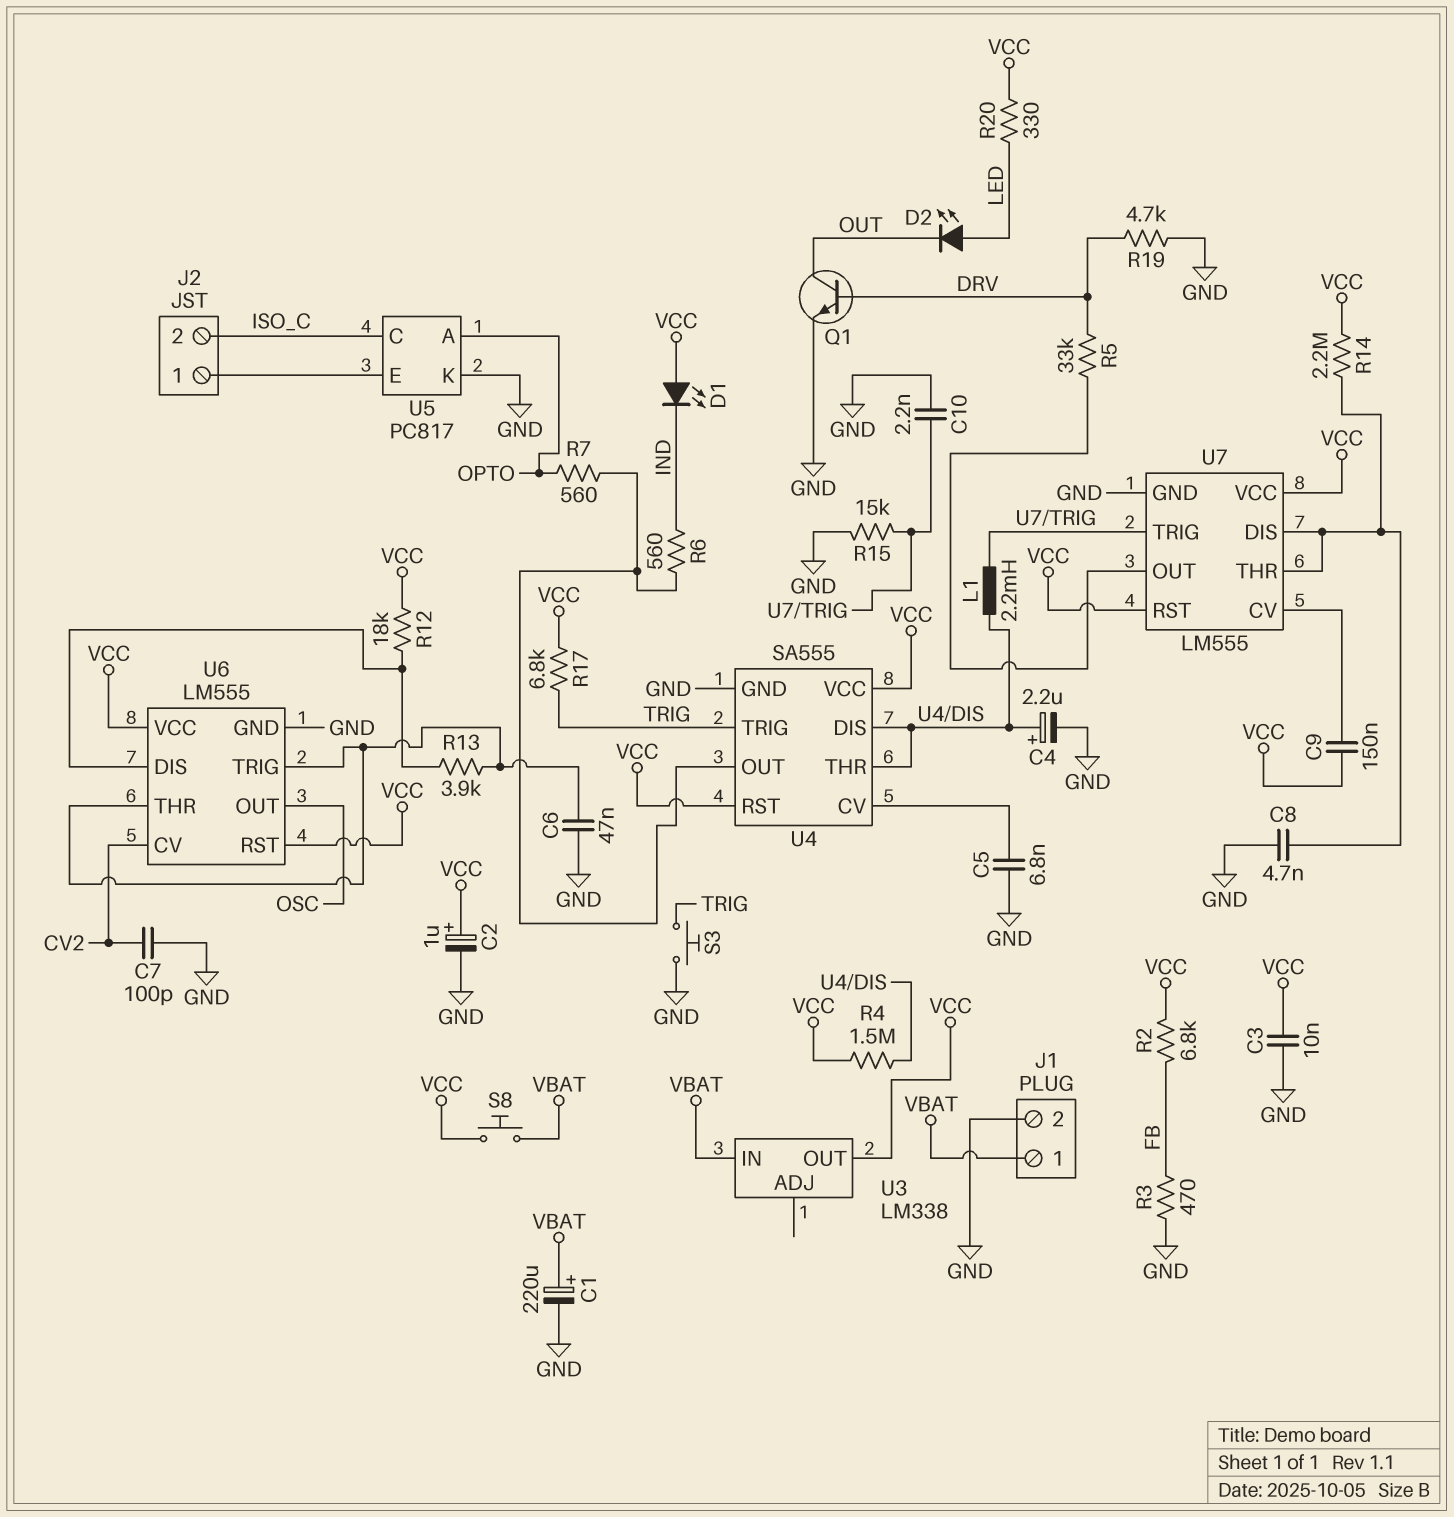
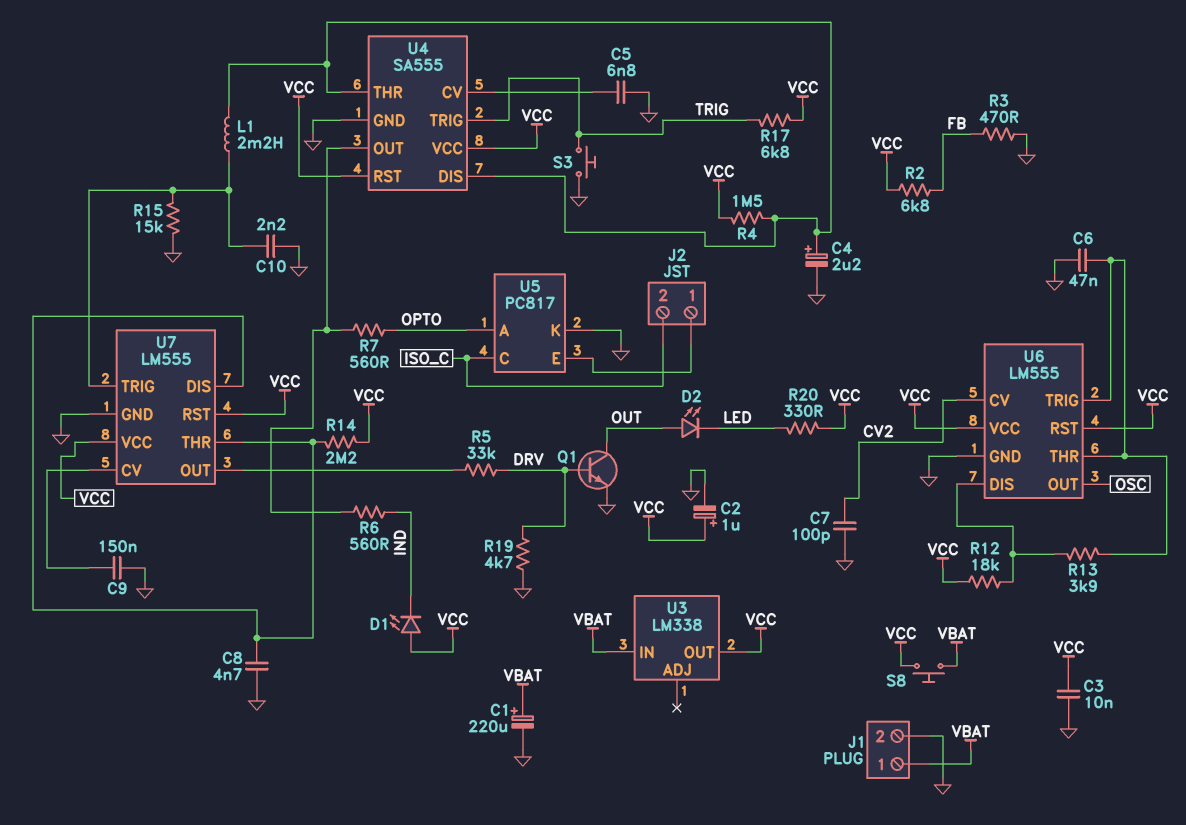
C9: 150nF (U7/CV, VCC) -> 150nF (GND, U7/CV)
D2: LED (A LED, K OUT) -> LED (A OUT, K LED)

